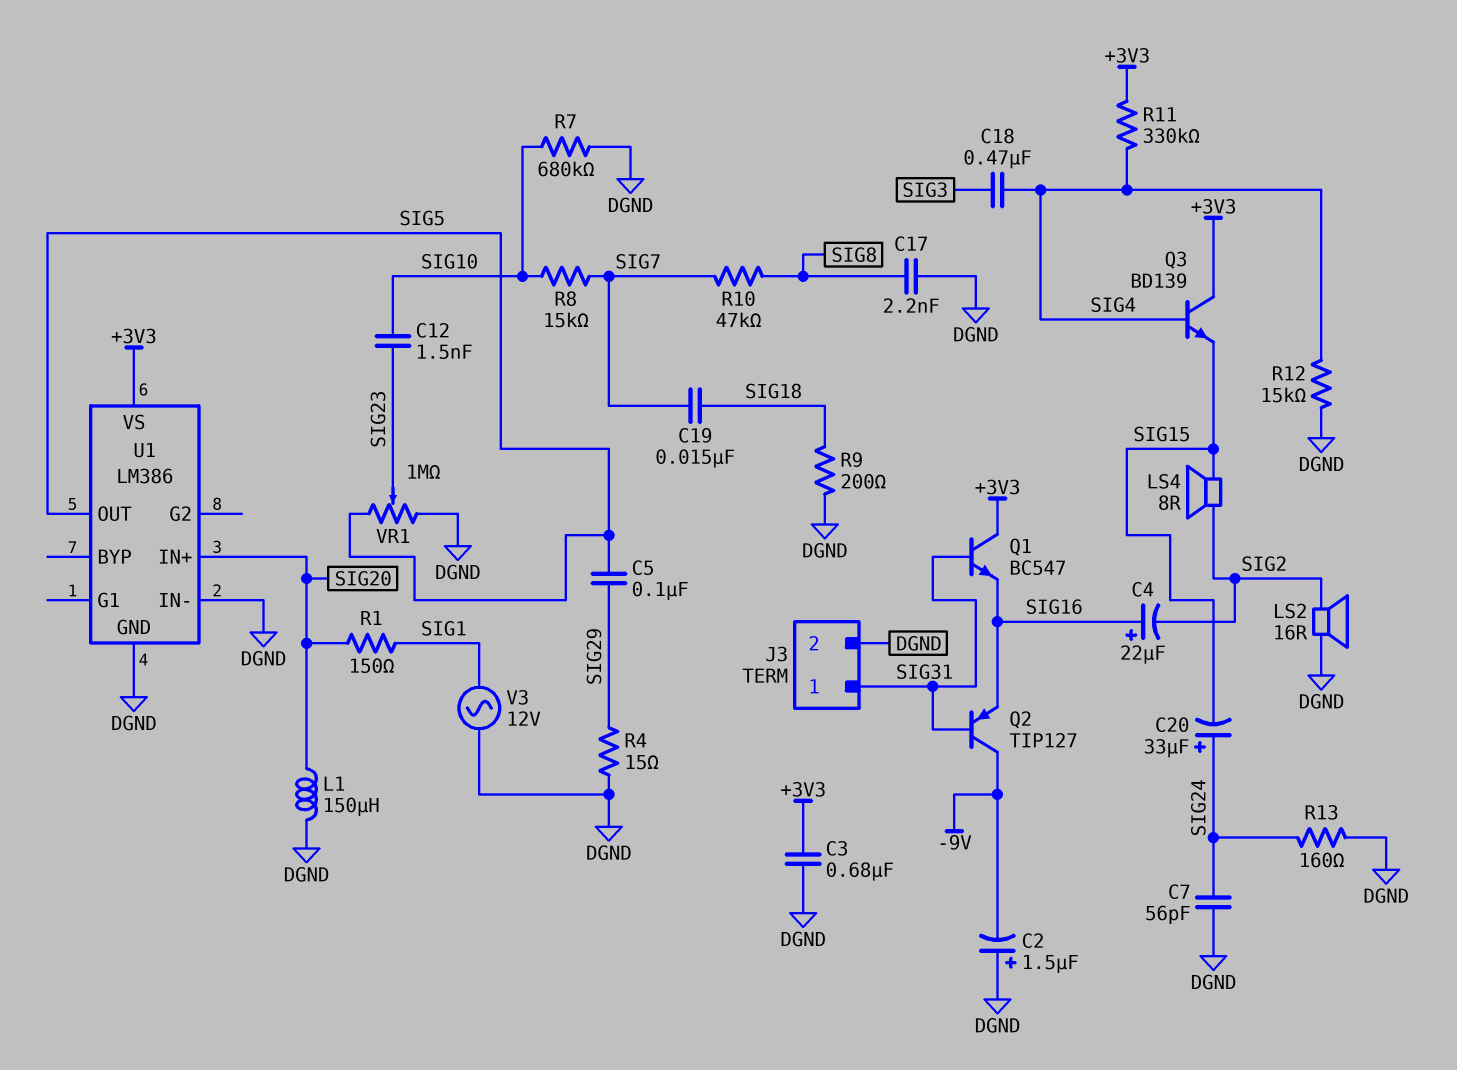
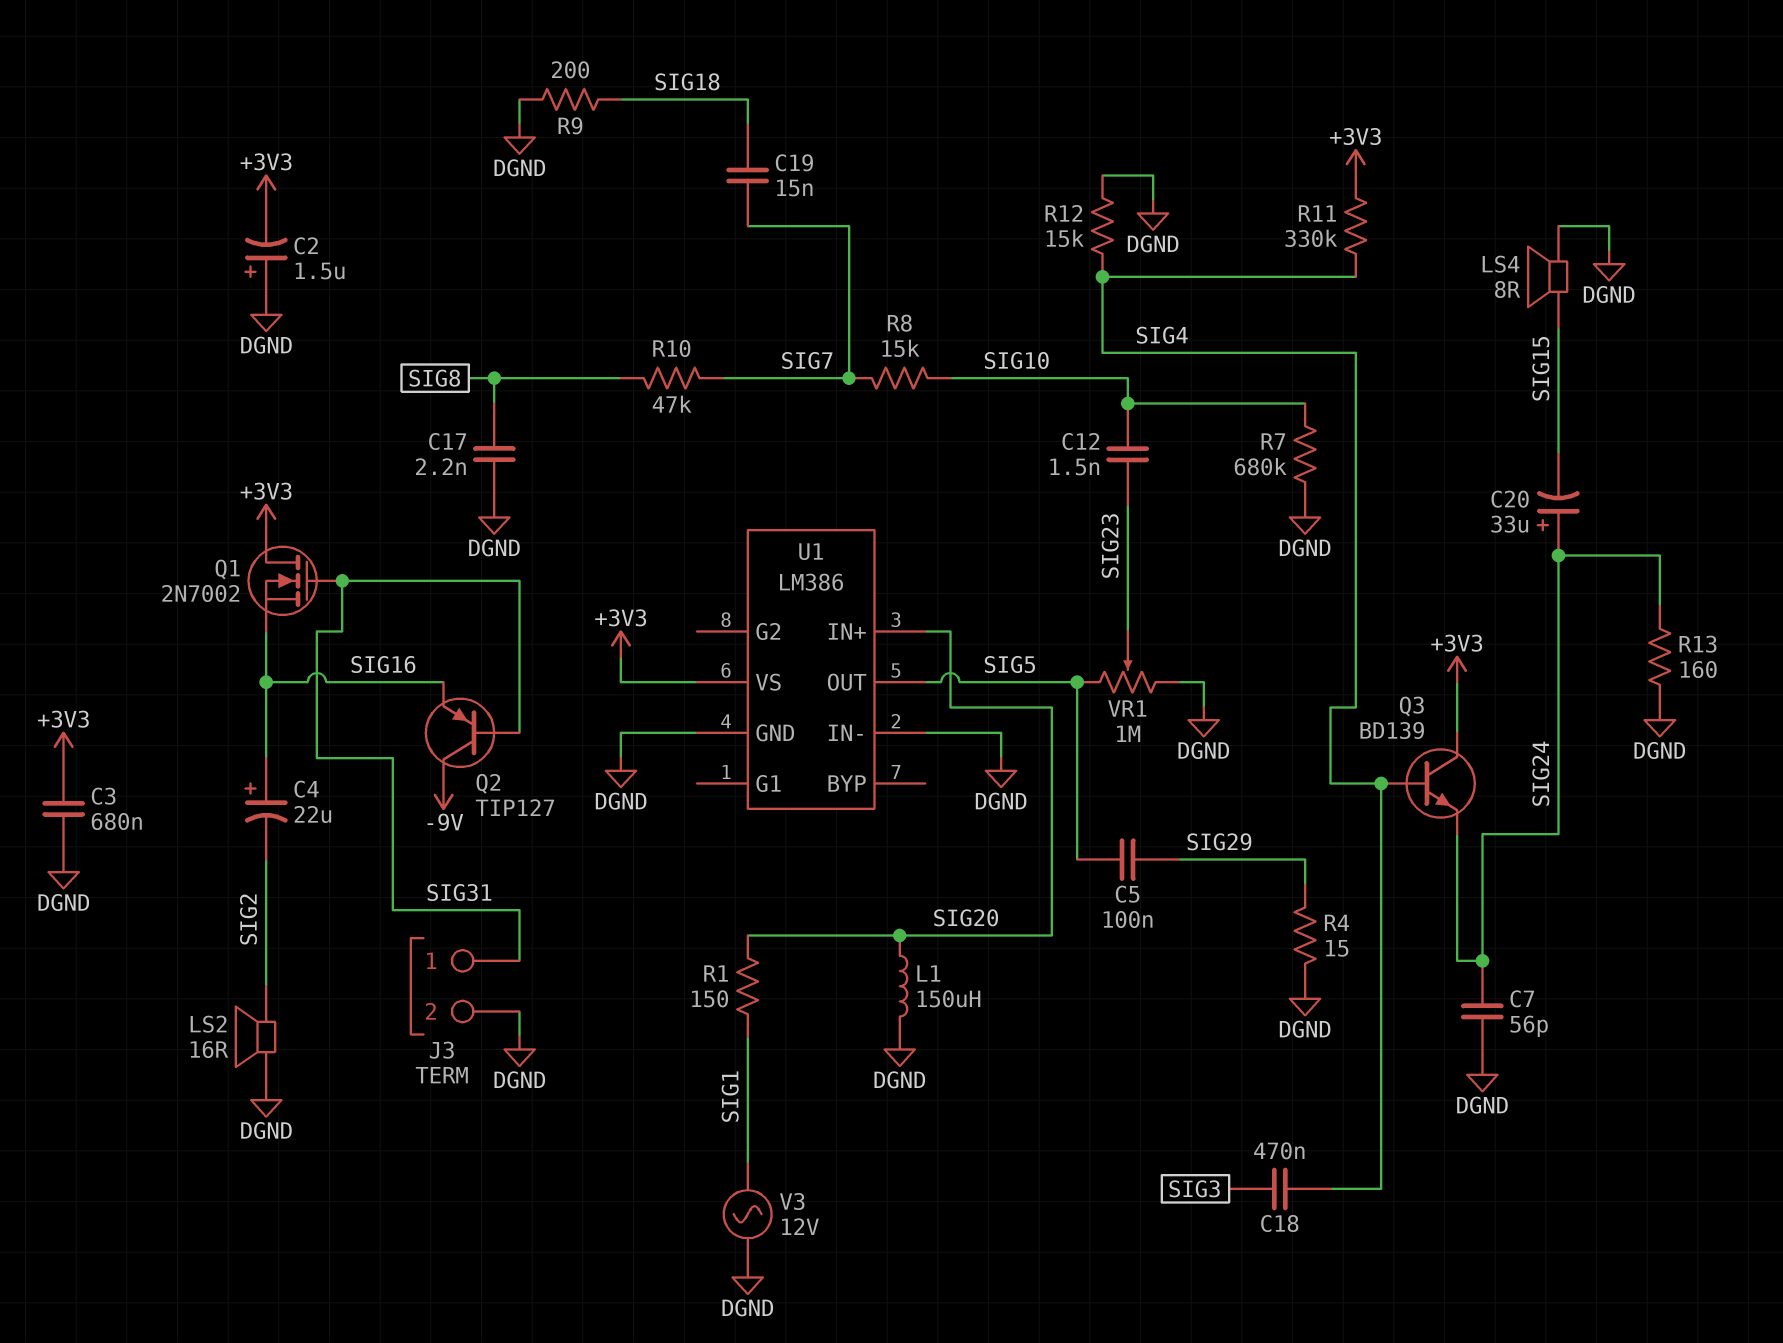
C2: 1.5uF (plus DGND, minus -9V) -> 1.5uF (plus DGND, minus +3V3)
LS4: speaker 8R (SIG2, SIG15) -> speaker 8R (DGND, SIG15)
Q1: NPN BC547 (B SIG31, C +3V3, E SIG16) -> NMOS 2N7002 (G SIG31, D +3V3, S SIG16)
Q3: NPN BD139 (B SIG4, C +3V3, E SIG15) -> NPN BD139 (B SIG4, C +3V3, E SIG24)

